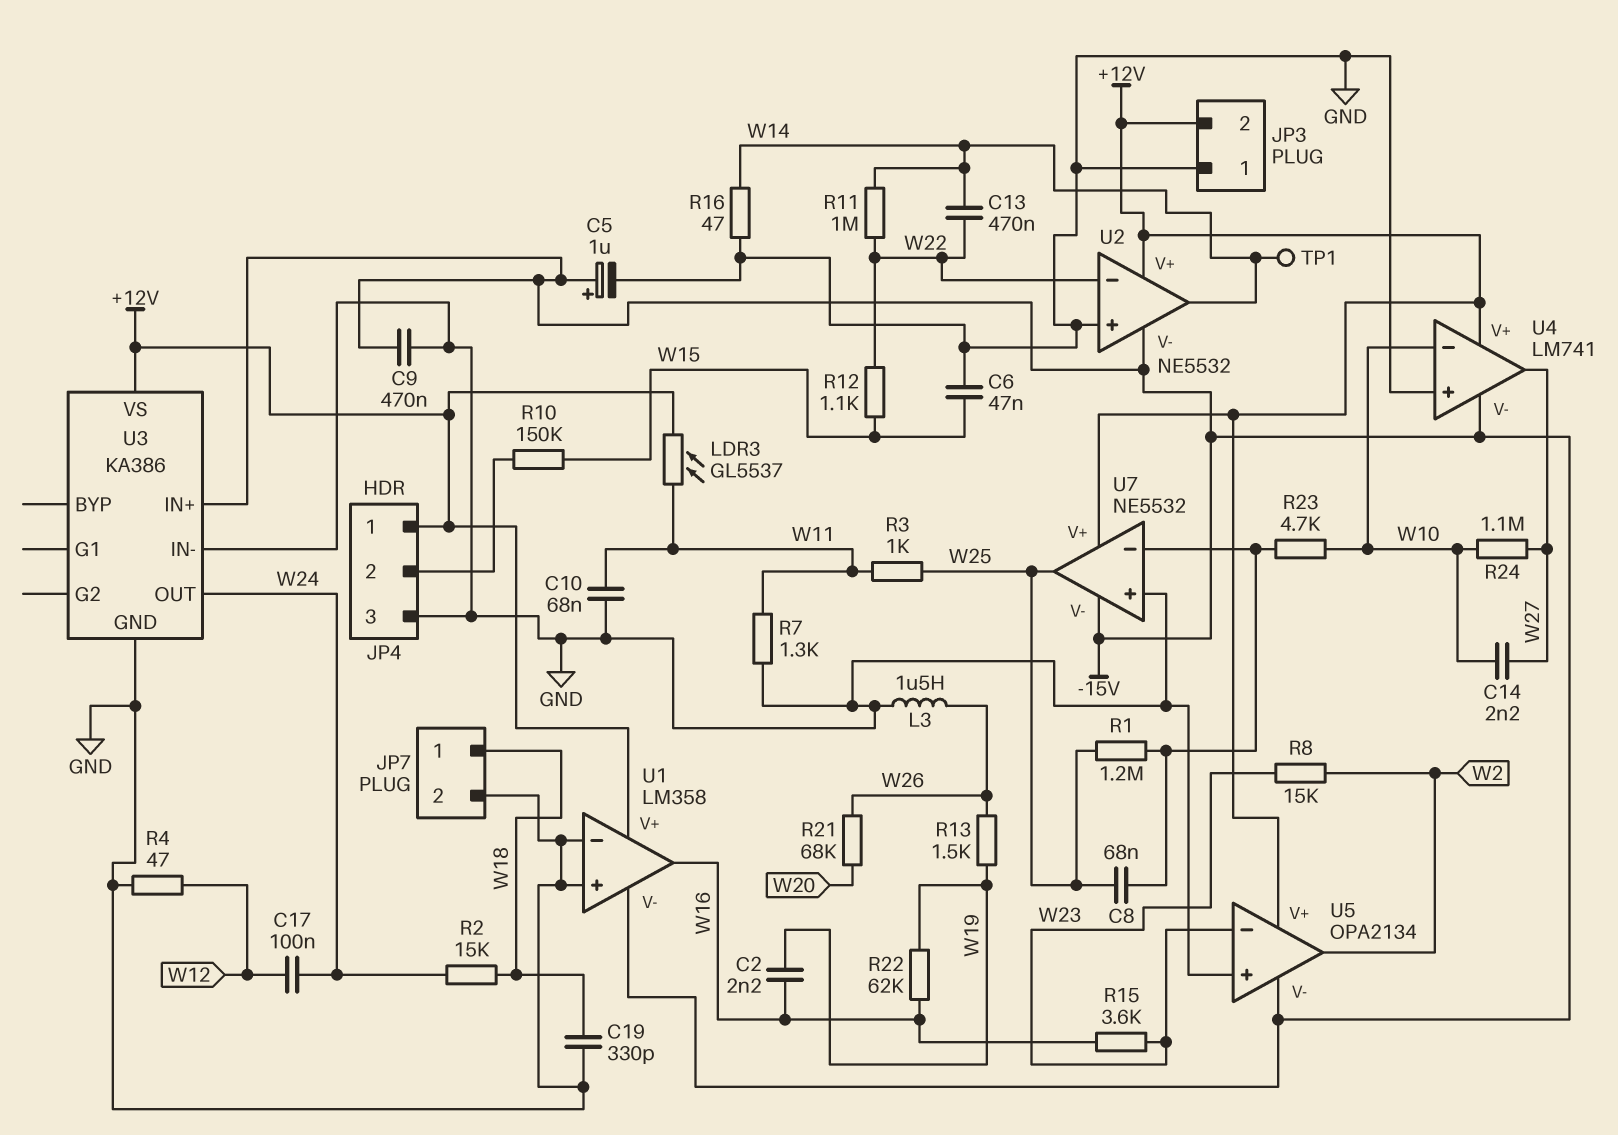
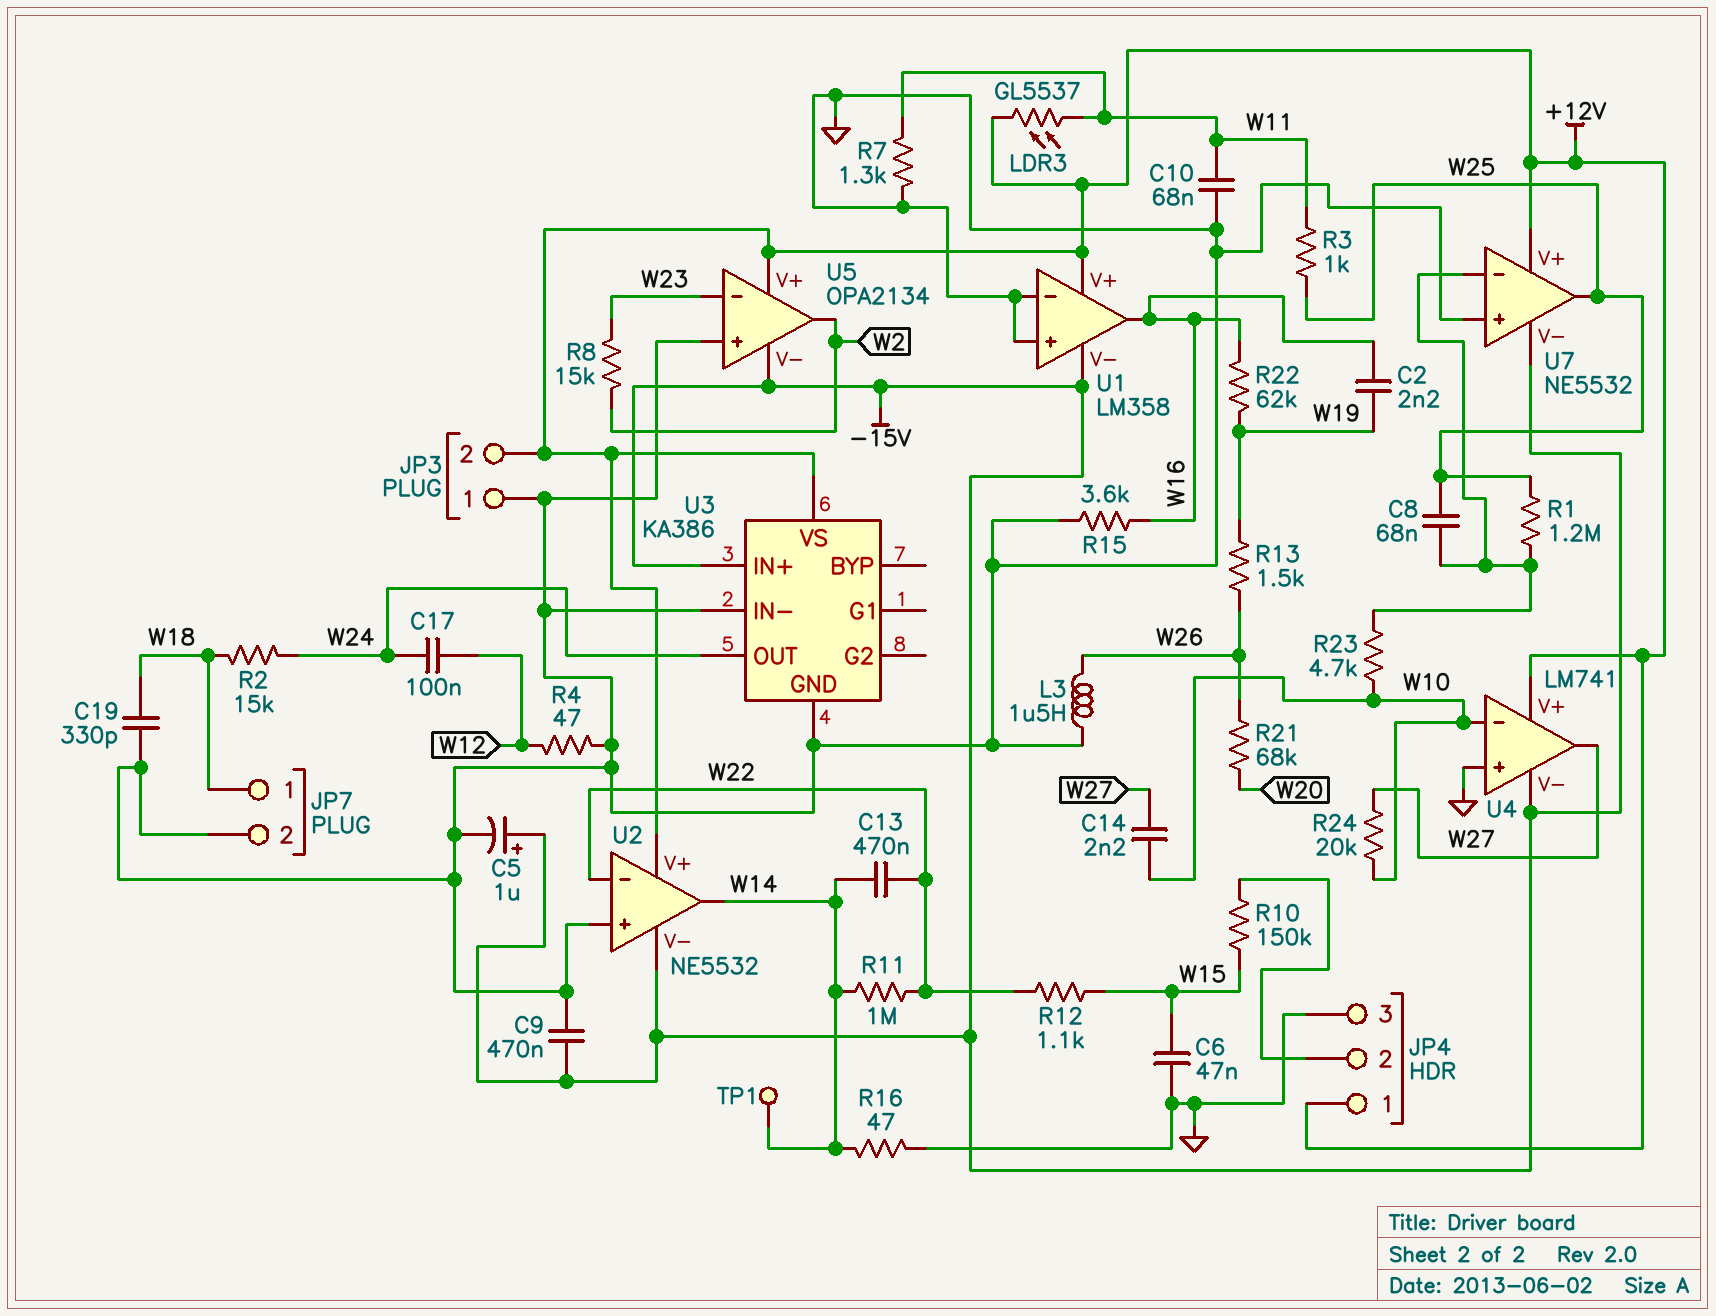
R15: 3.6k (W16, W23) -> 3.6k (GND, W16)
R24: 1.1M (W10, W27) -> 20k (W10, W27)

